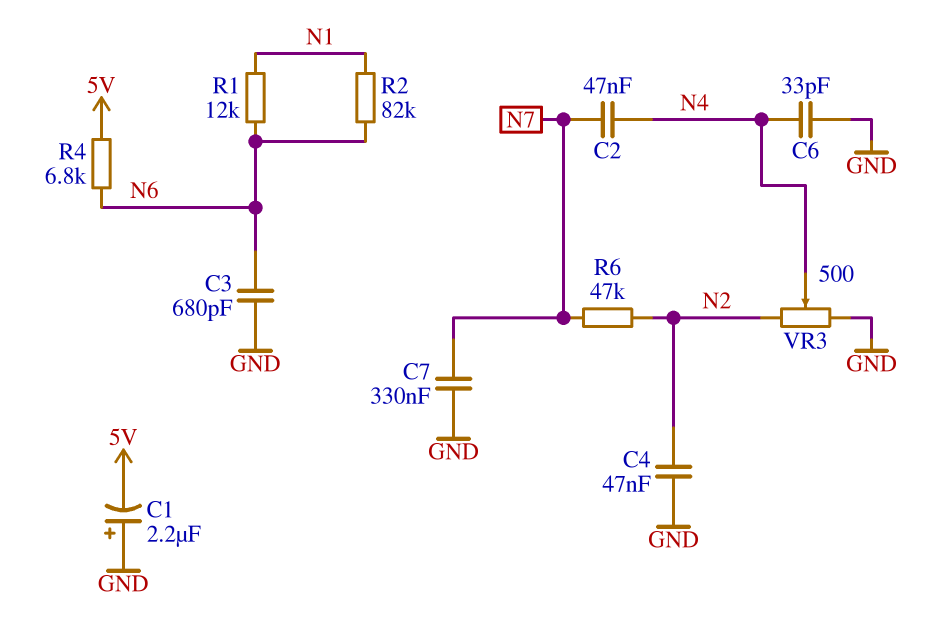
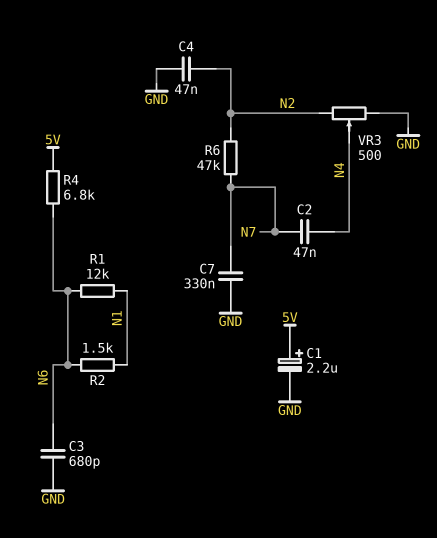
C1: 2.2uF (plus GND, minus 5V) -> 2.2uF (plus 5V, minus GND)
C6: 33pF (GND, N4) -> none
R2: 82k (N1, N6) -> 1.5k (N1, N6)

